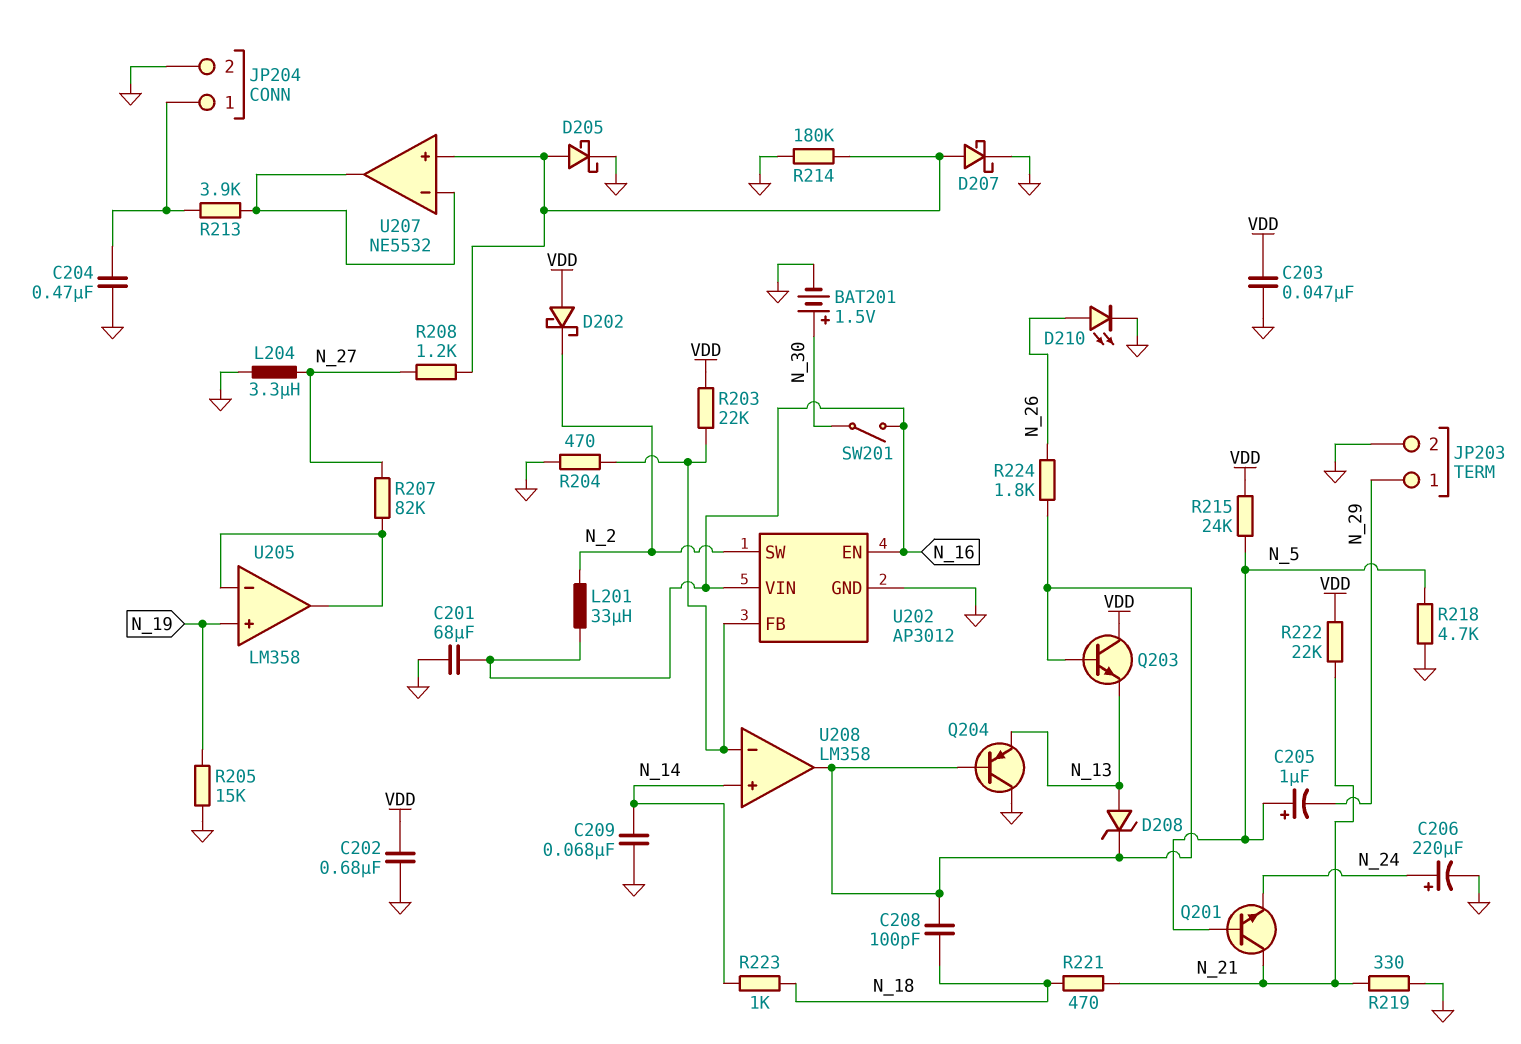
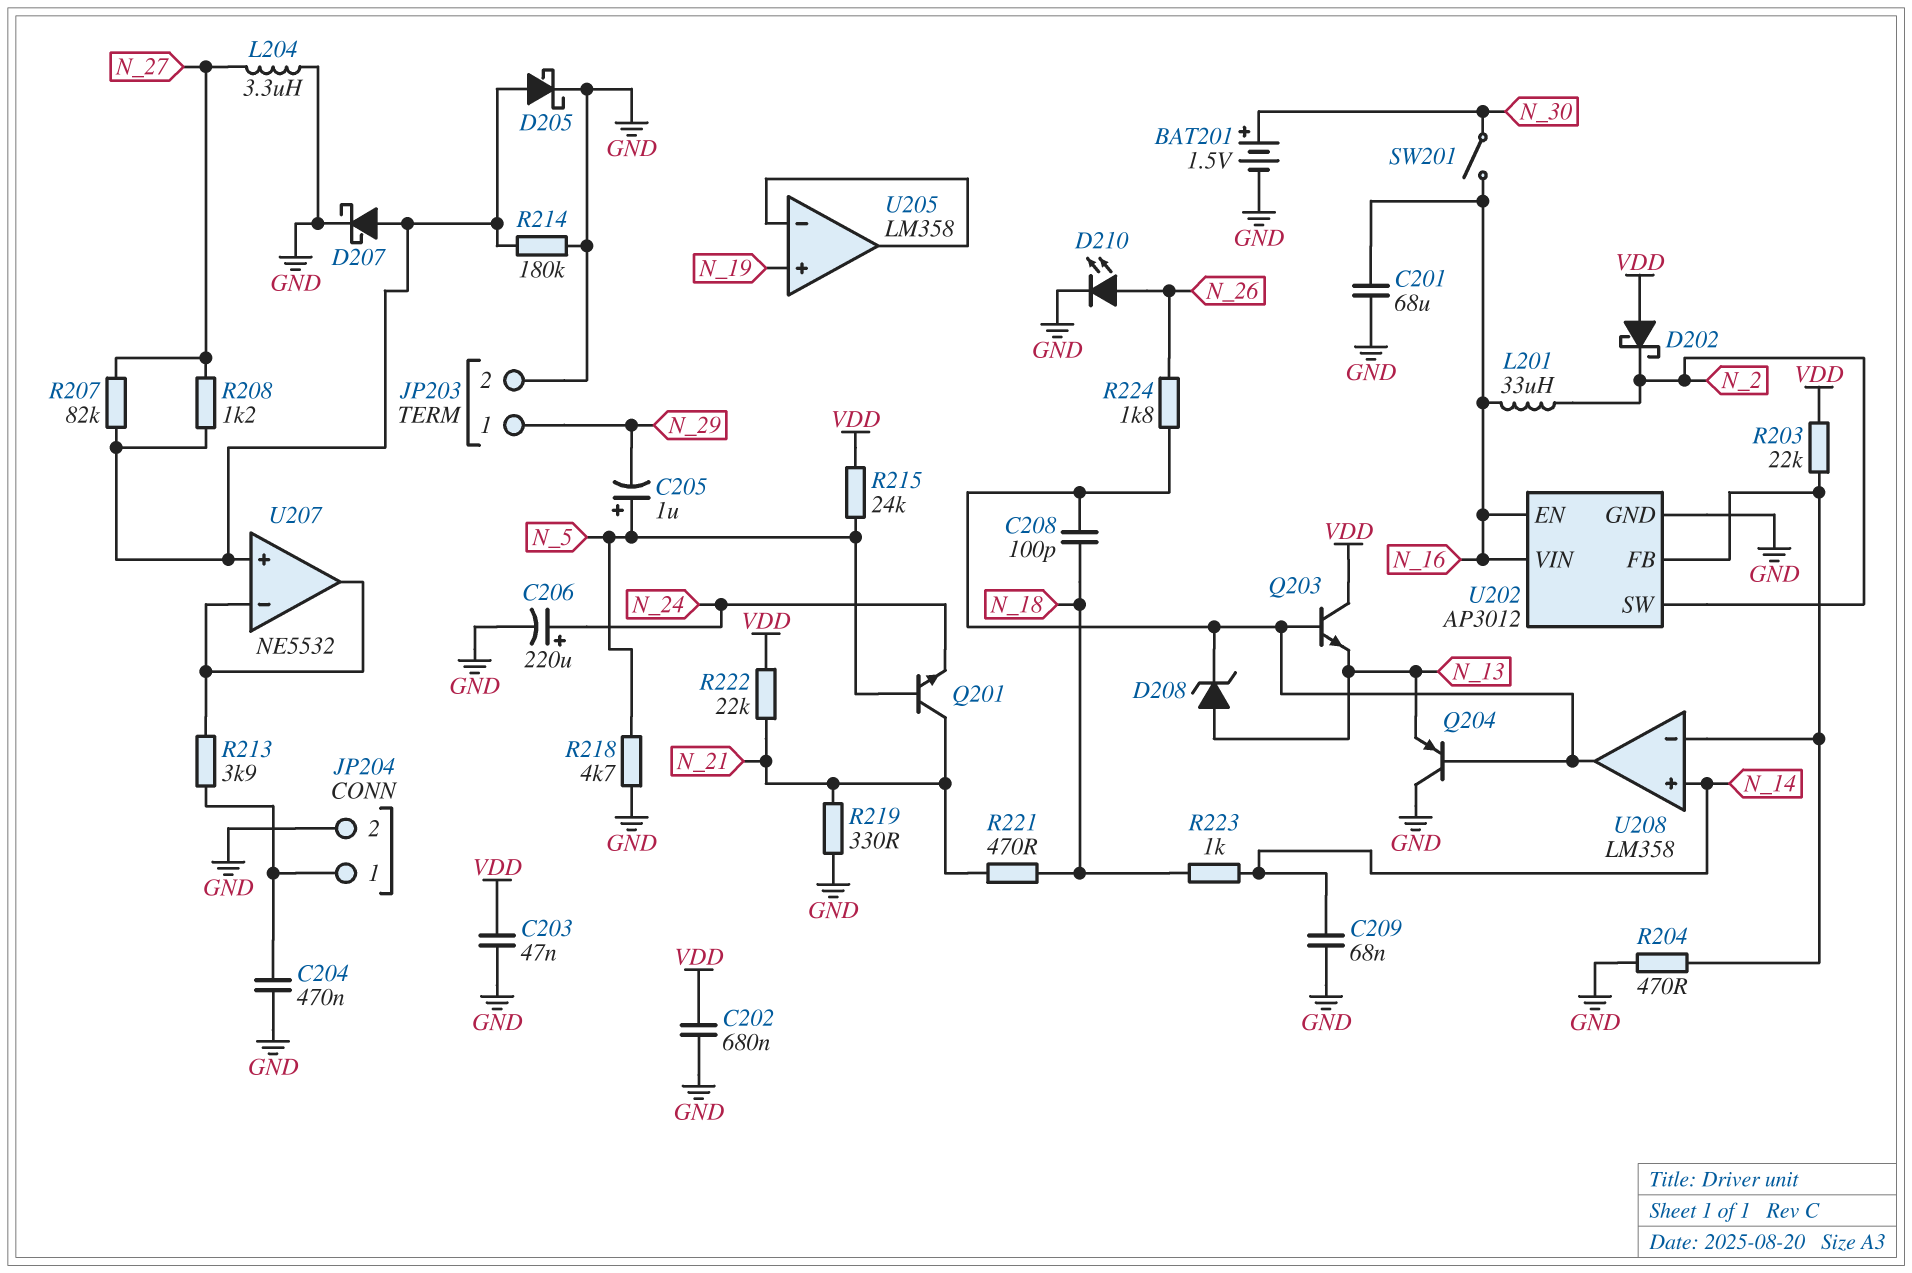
R205: 15k (GND, N_19) -> none
R207: 82k (N_27, U205/in-) -> 82k (N_27, U207/in+)

